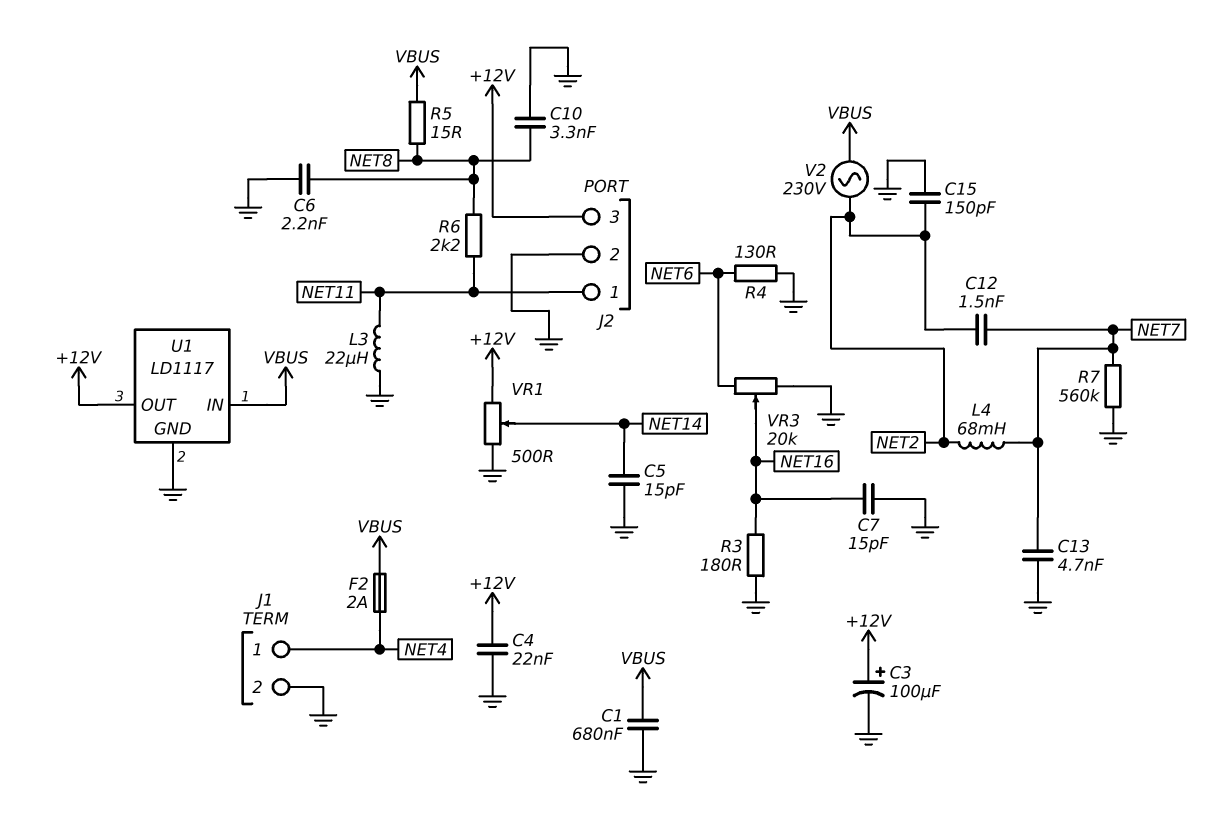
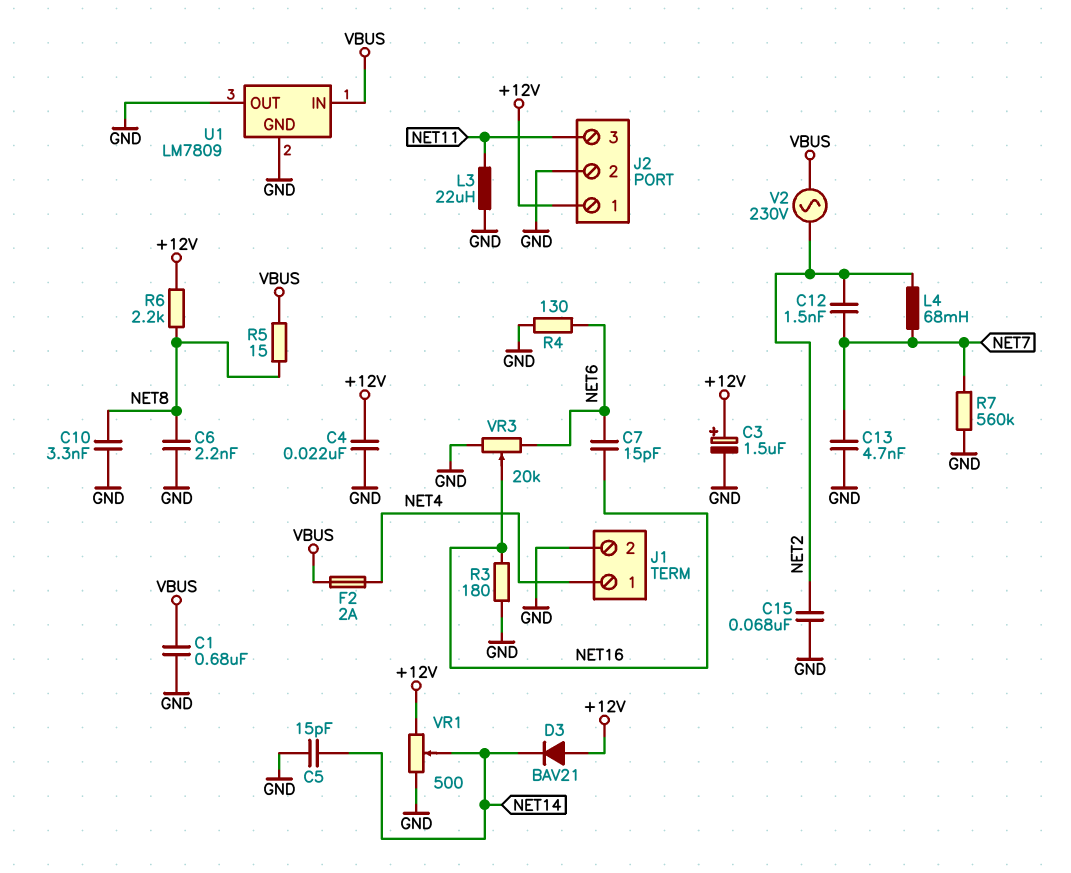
C3: 100uF (plus +12V, minus GND) -> 1.5uF (plus +12V, minus GND)
C7: 15pF (GND, NET16) -> 15pF (NET6, NET16)
C15: 150pF (GND, NET2) -> 68nF (GND, NET2)
D3: none -> diode BAV21 (A +12V, K NET14)
J2 pin 1: NET11 -> +12V
J2 pin 3: +12V -> NET11
R6: 2.2k (NET8, NET11) -> 2.2k (+12V, NET8)
U1: LD1117 -> LM7809
U1 pin OUT: +12V -> GND

